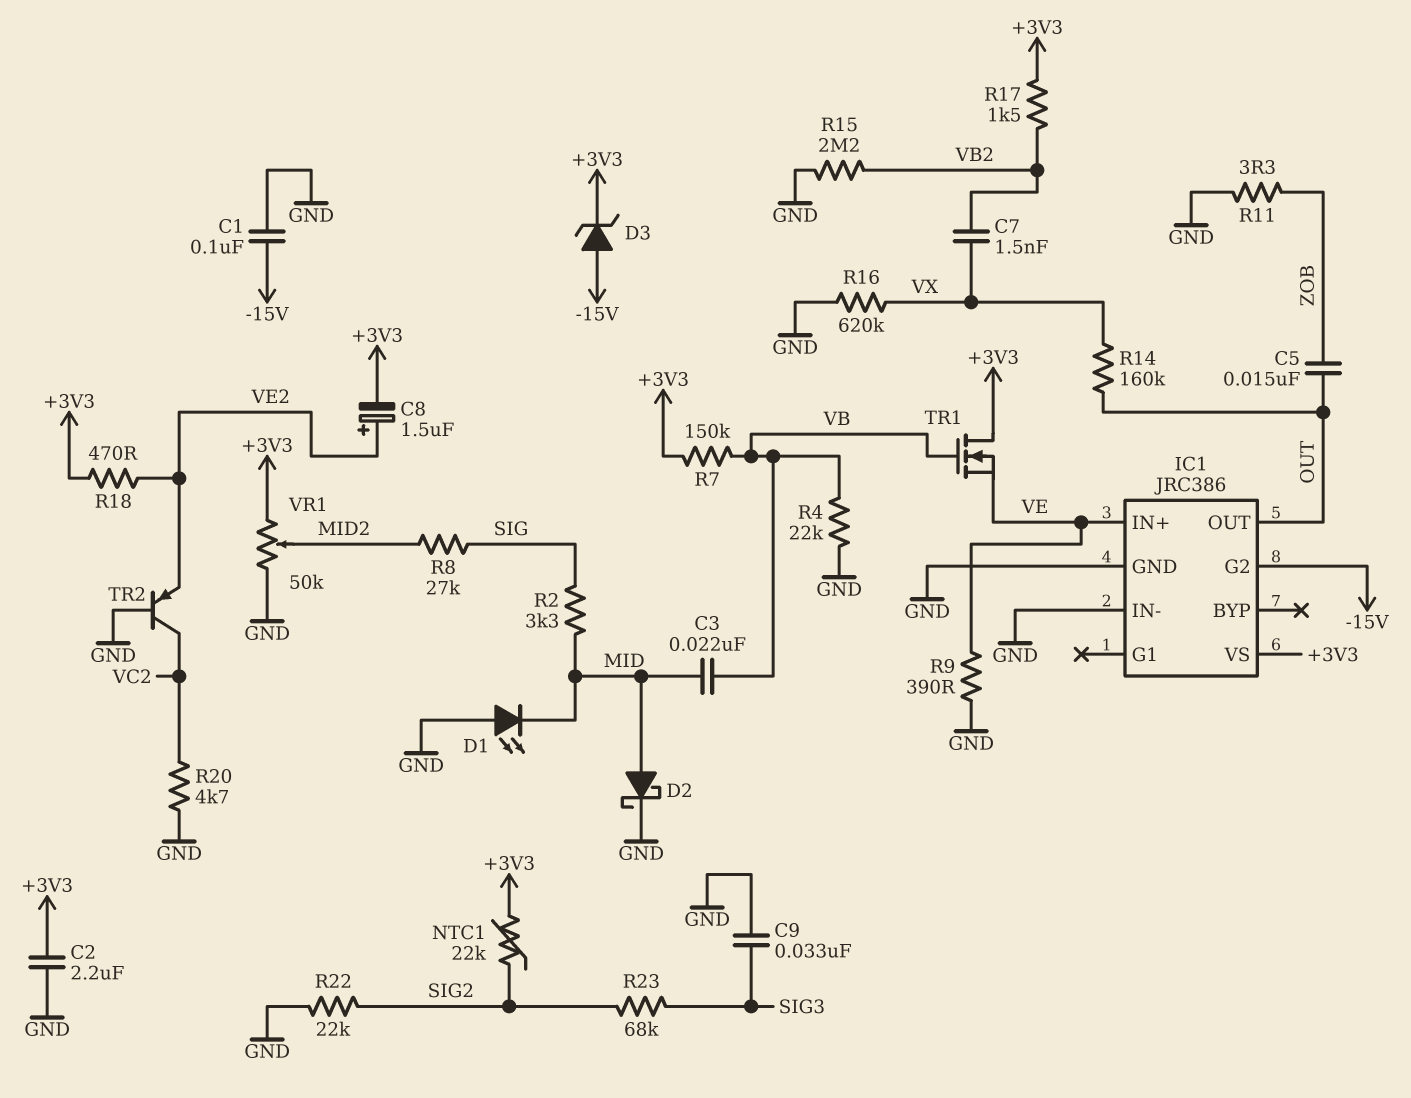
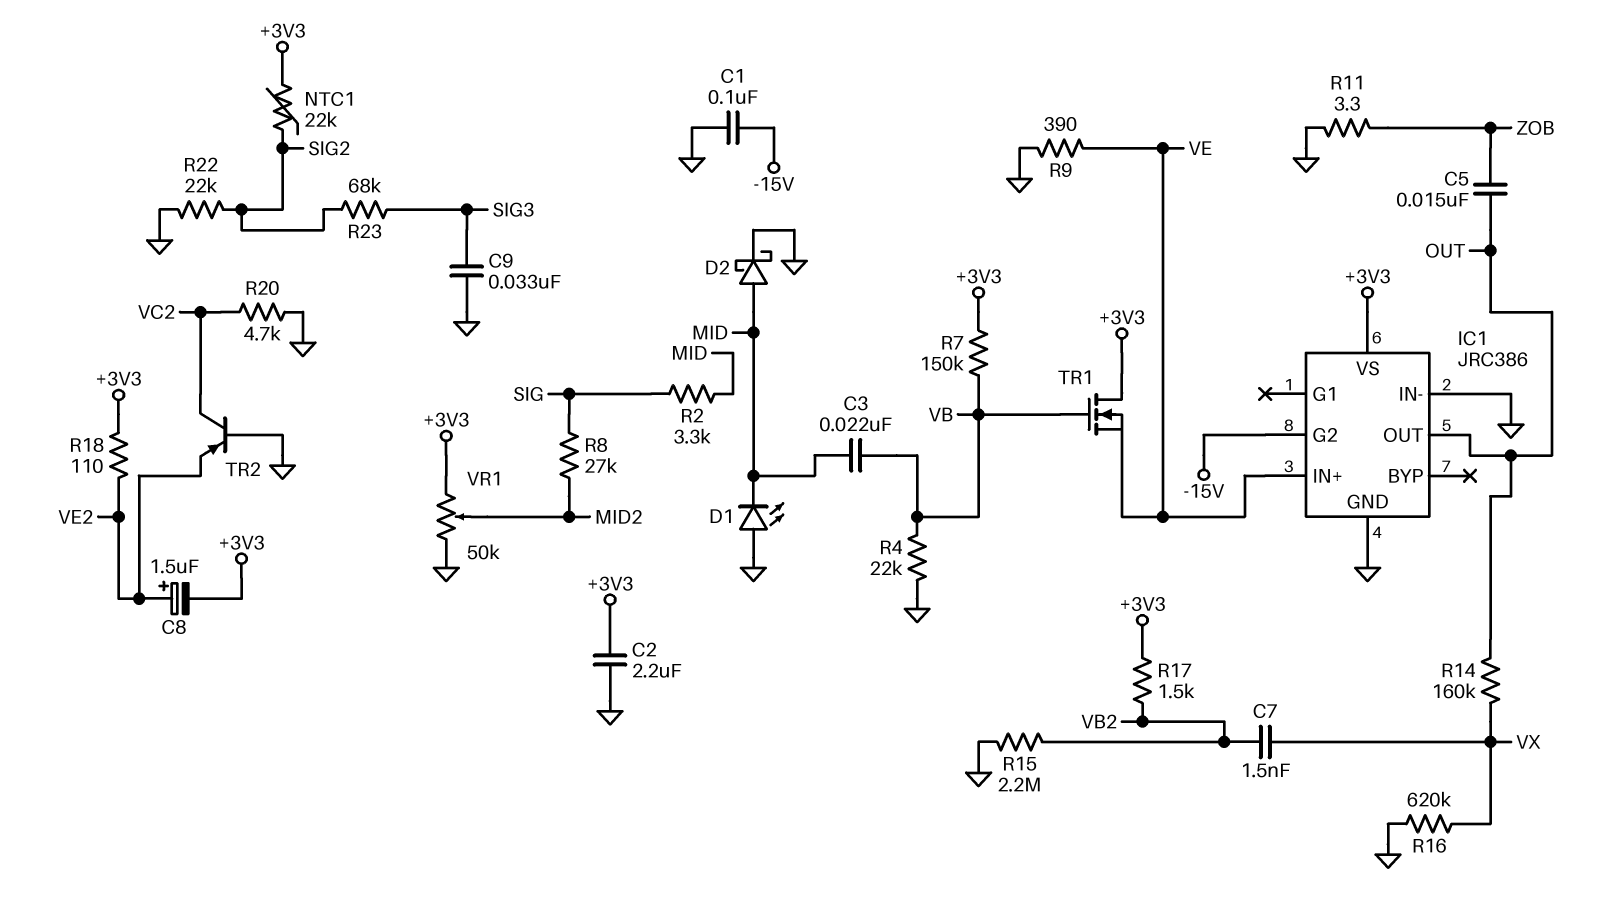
D3: zener (A -15V, K +3V3) -> none
R18: 470 (+3V3, VE2) -> 110 (+3V3, VE2)

